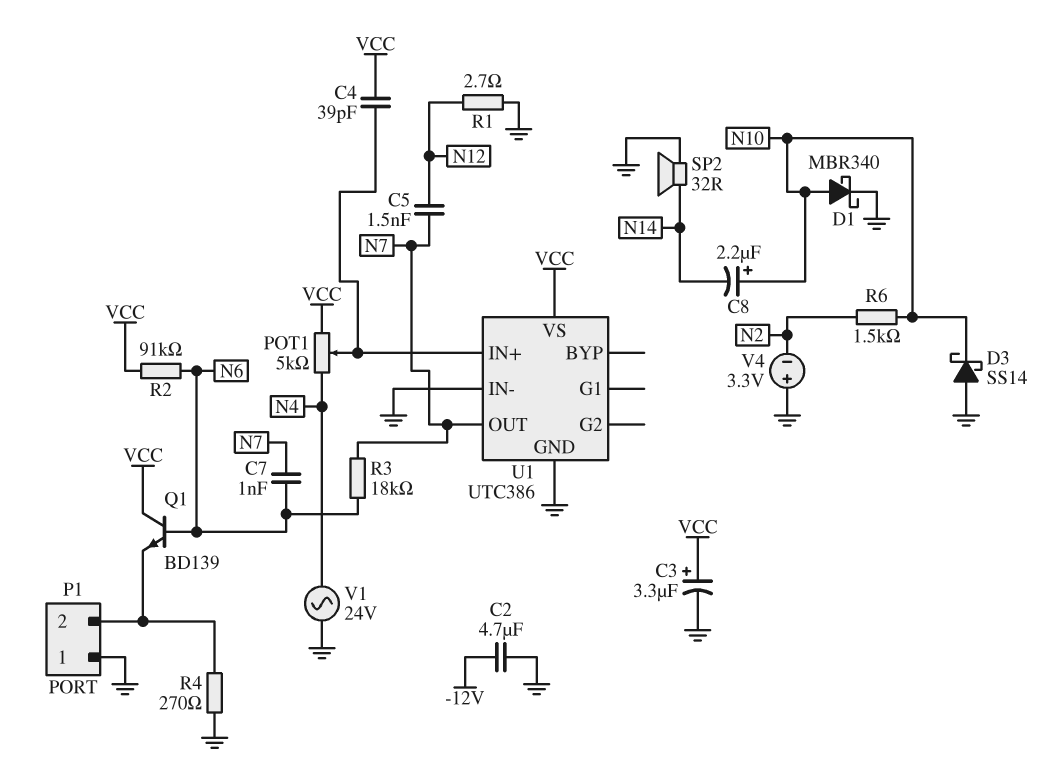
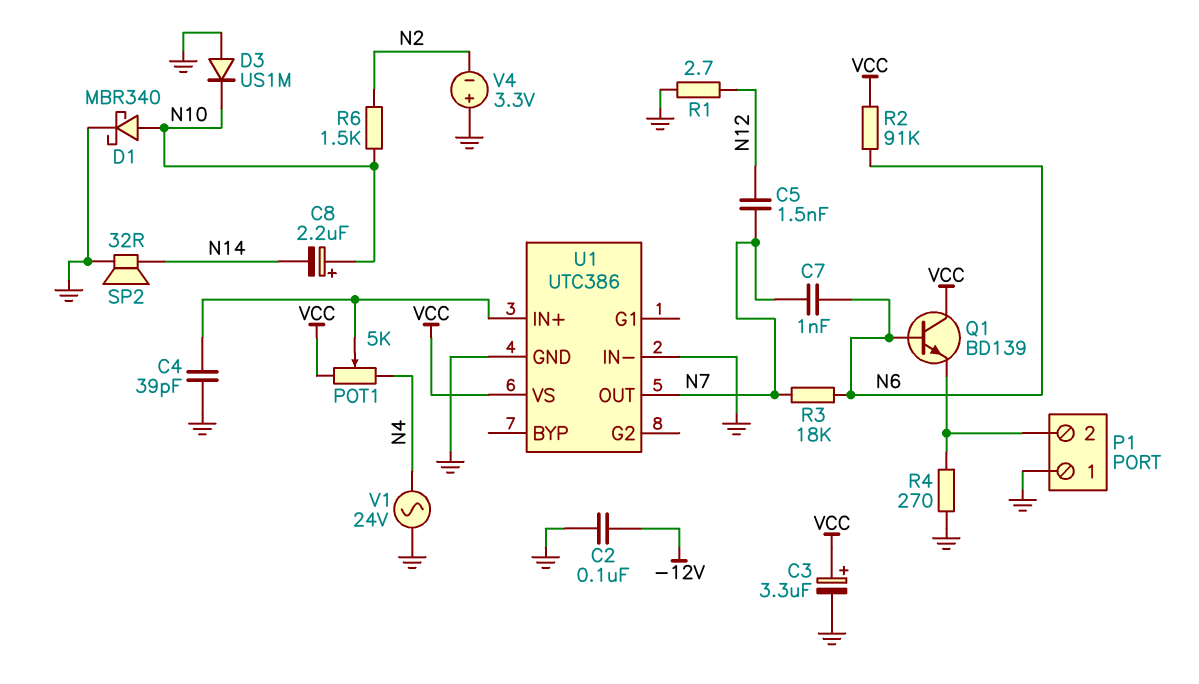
C2: 4.7uF (-12V, GND) -> 100nF (-12V, GND)
C4: 39pF (U1/IN+, VCC) -> 39pF (GND, U1/IN+)
D3: schottky SS14 (A GND, K N10) -> diode US1M (A GND, K N10)

